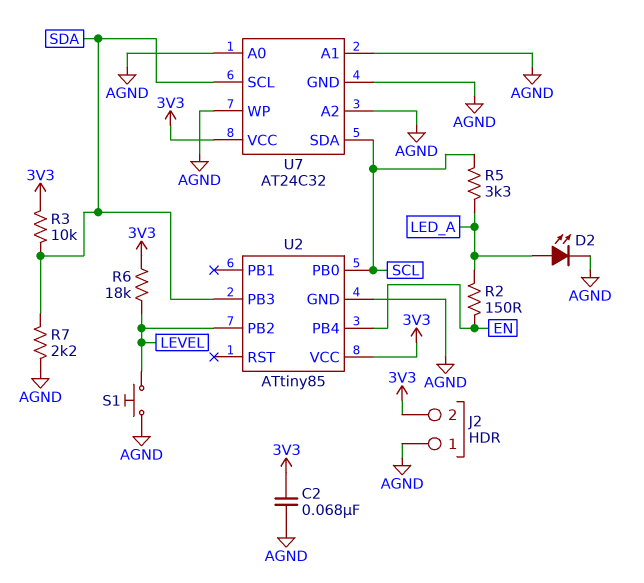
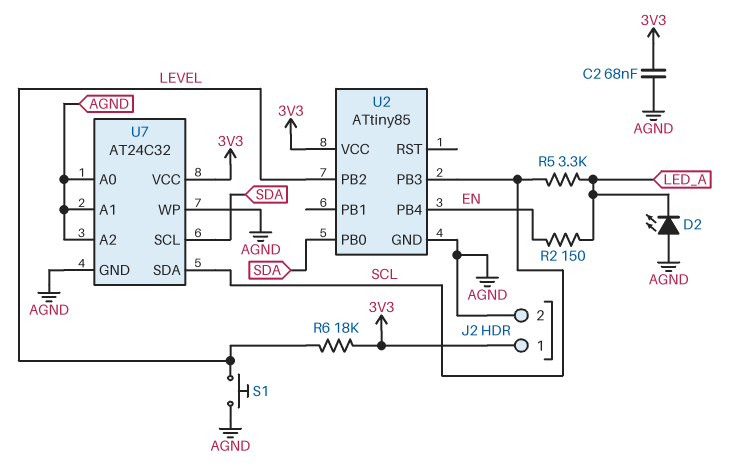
D2: LED (A LED_A, K AGND) -> LED (A AGND, K LED_A)
J2 pin 1: AGND -> 3V3
J2 pin 2: 3V3 -> AGND
R3: 10k (3V3, SDA) -> none
R7: 2.2k (AGND, SDA) -> none
U2 pin PB0: SCL -> SDA
U2 pin PB3: SDA -> SCL

